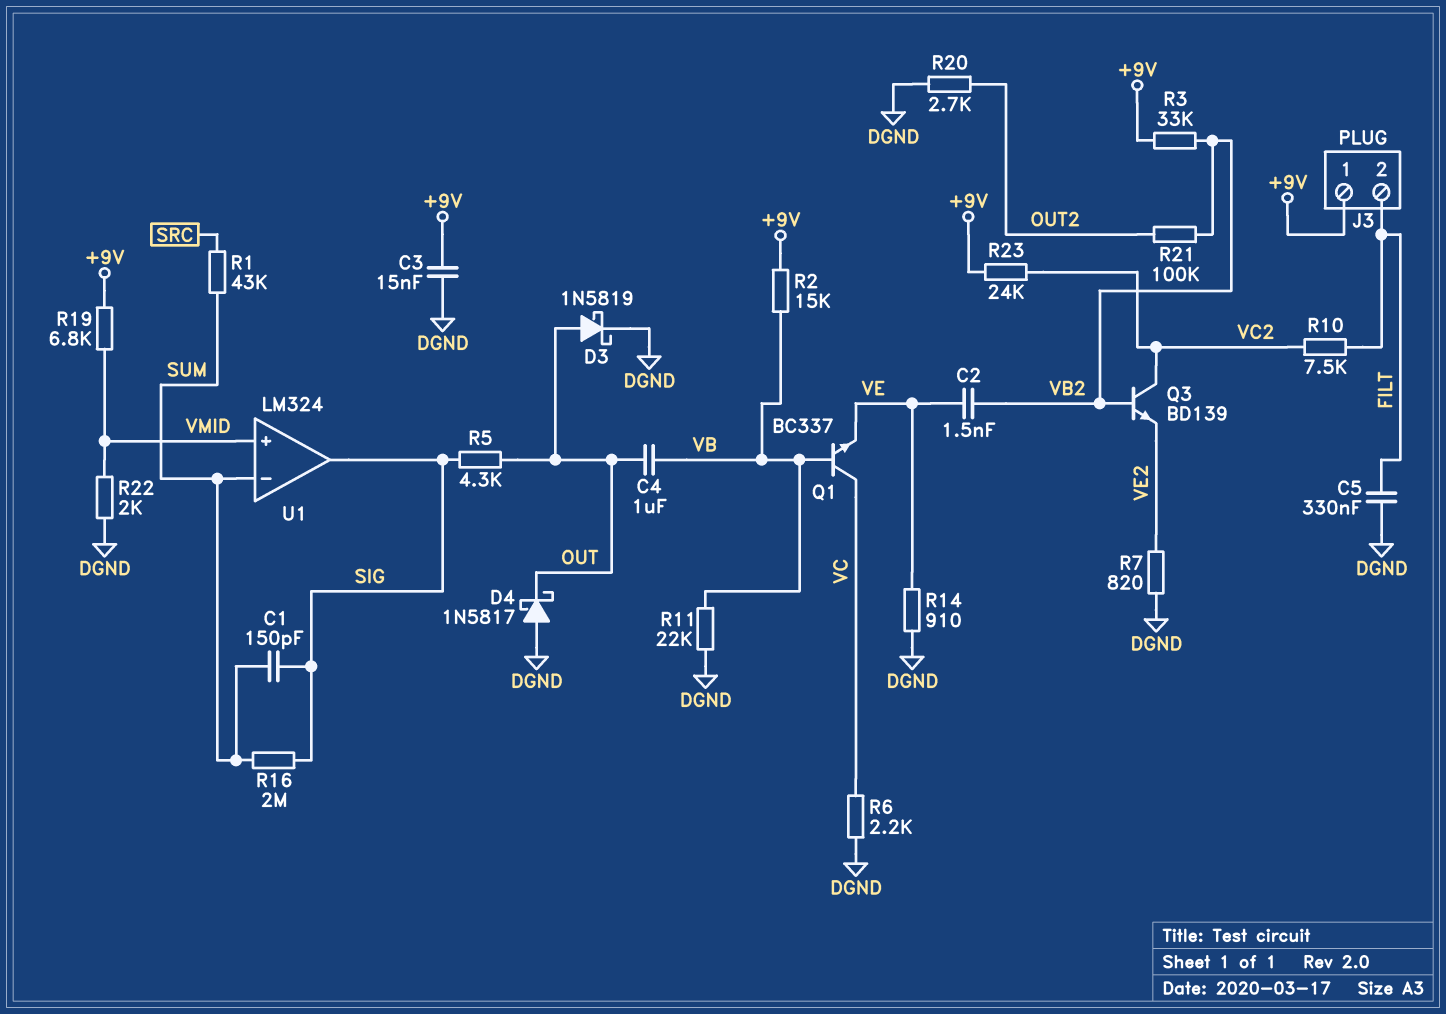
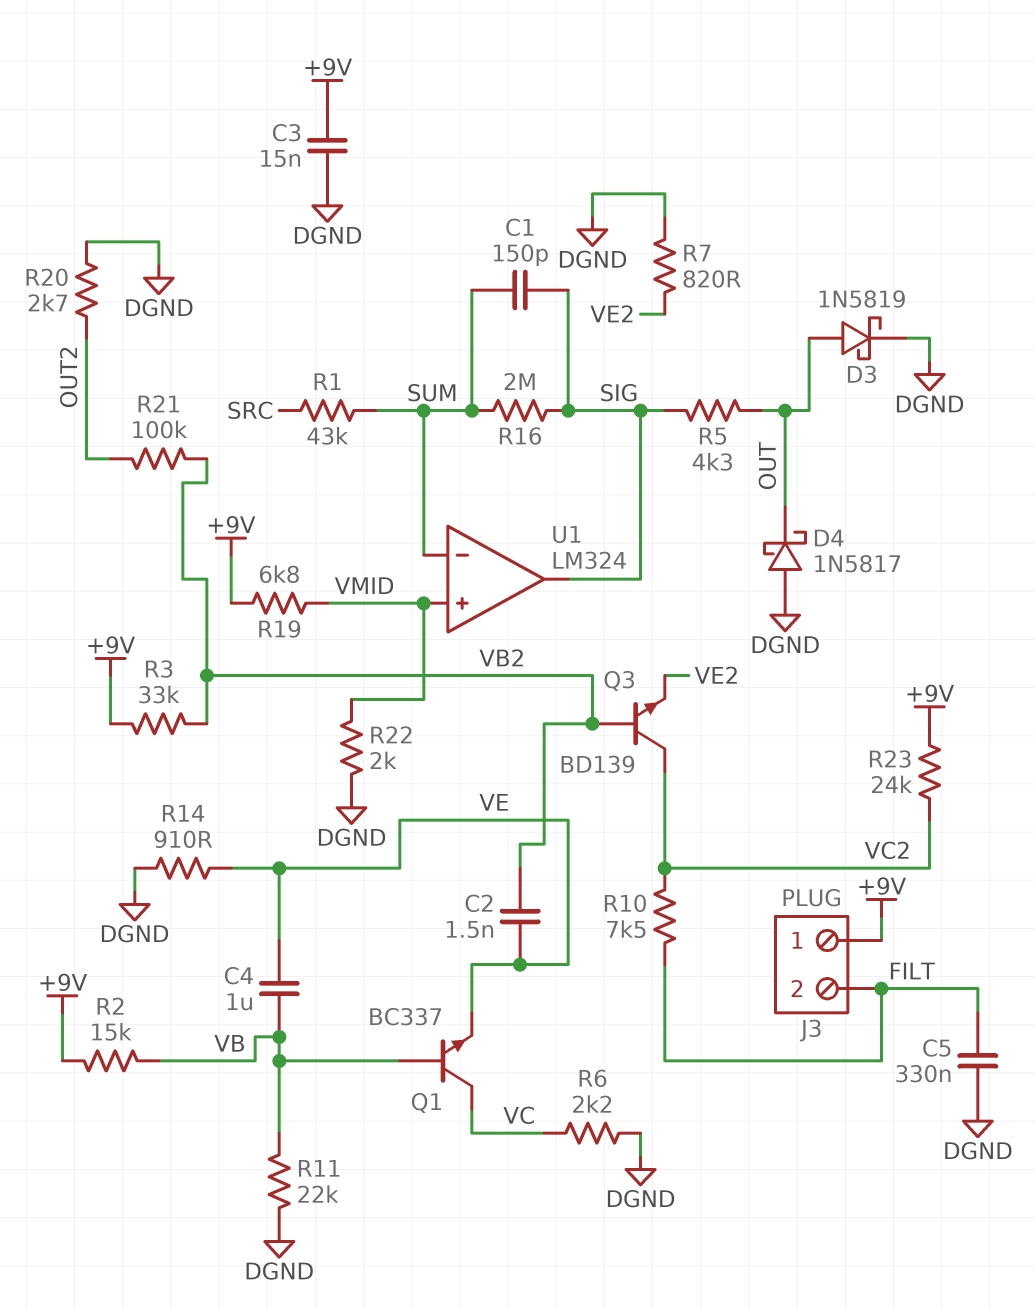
C4: 1uF (OUT, VB) -> 1uF (VB, VE)

